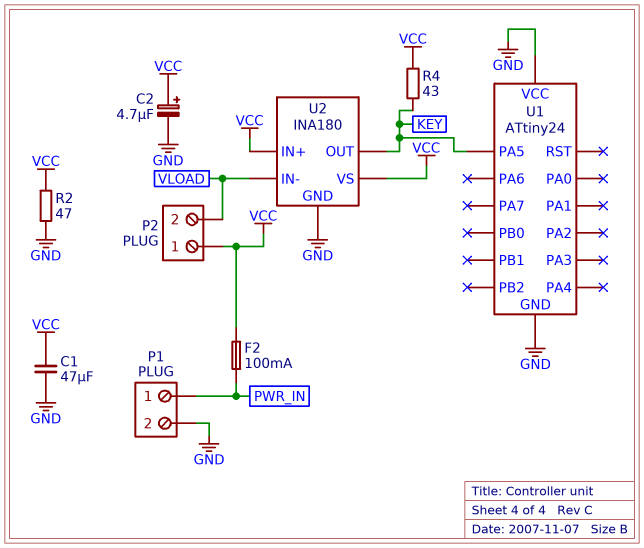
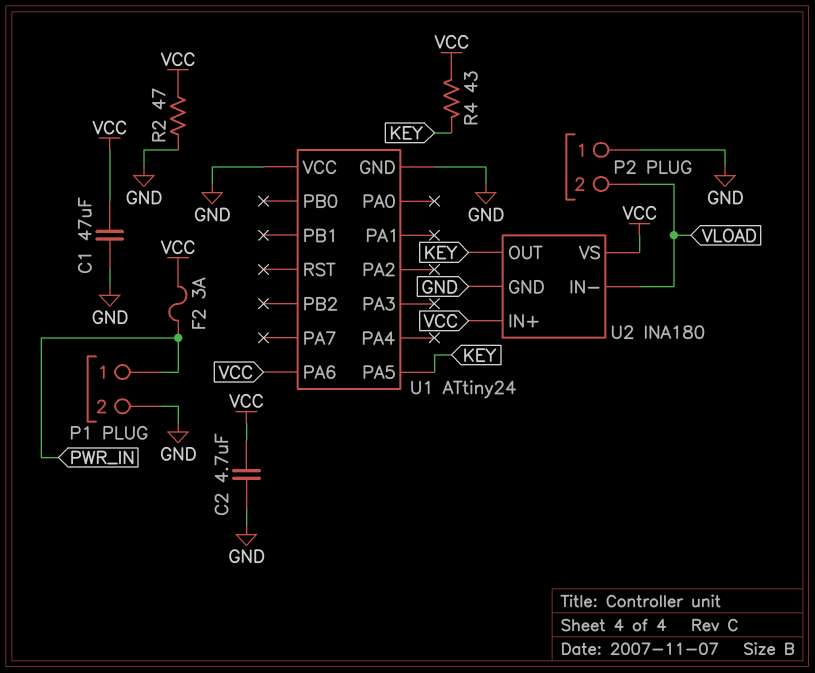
C2: 4.7uF (plus VCC, minus GND) -> 4.7uF (GND, VCC)
F2: 100mA (PWR_IN, VCC) -> 3A (PWR_IN, VCC)
P2 pin 1: VCC -> GND
U1 pin PA6: none -> VCC

